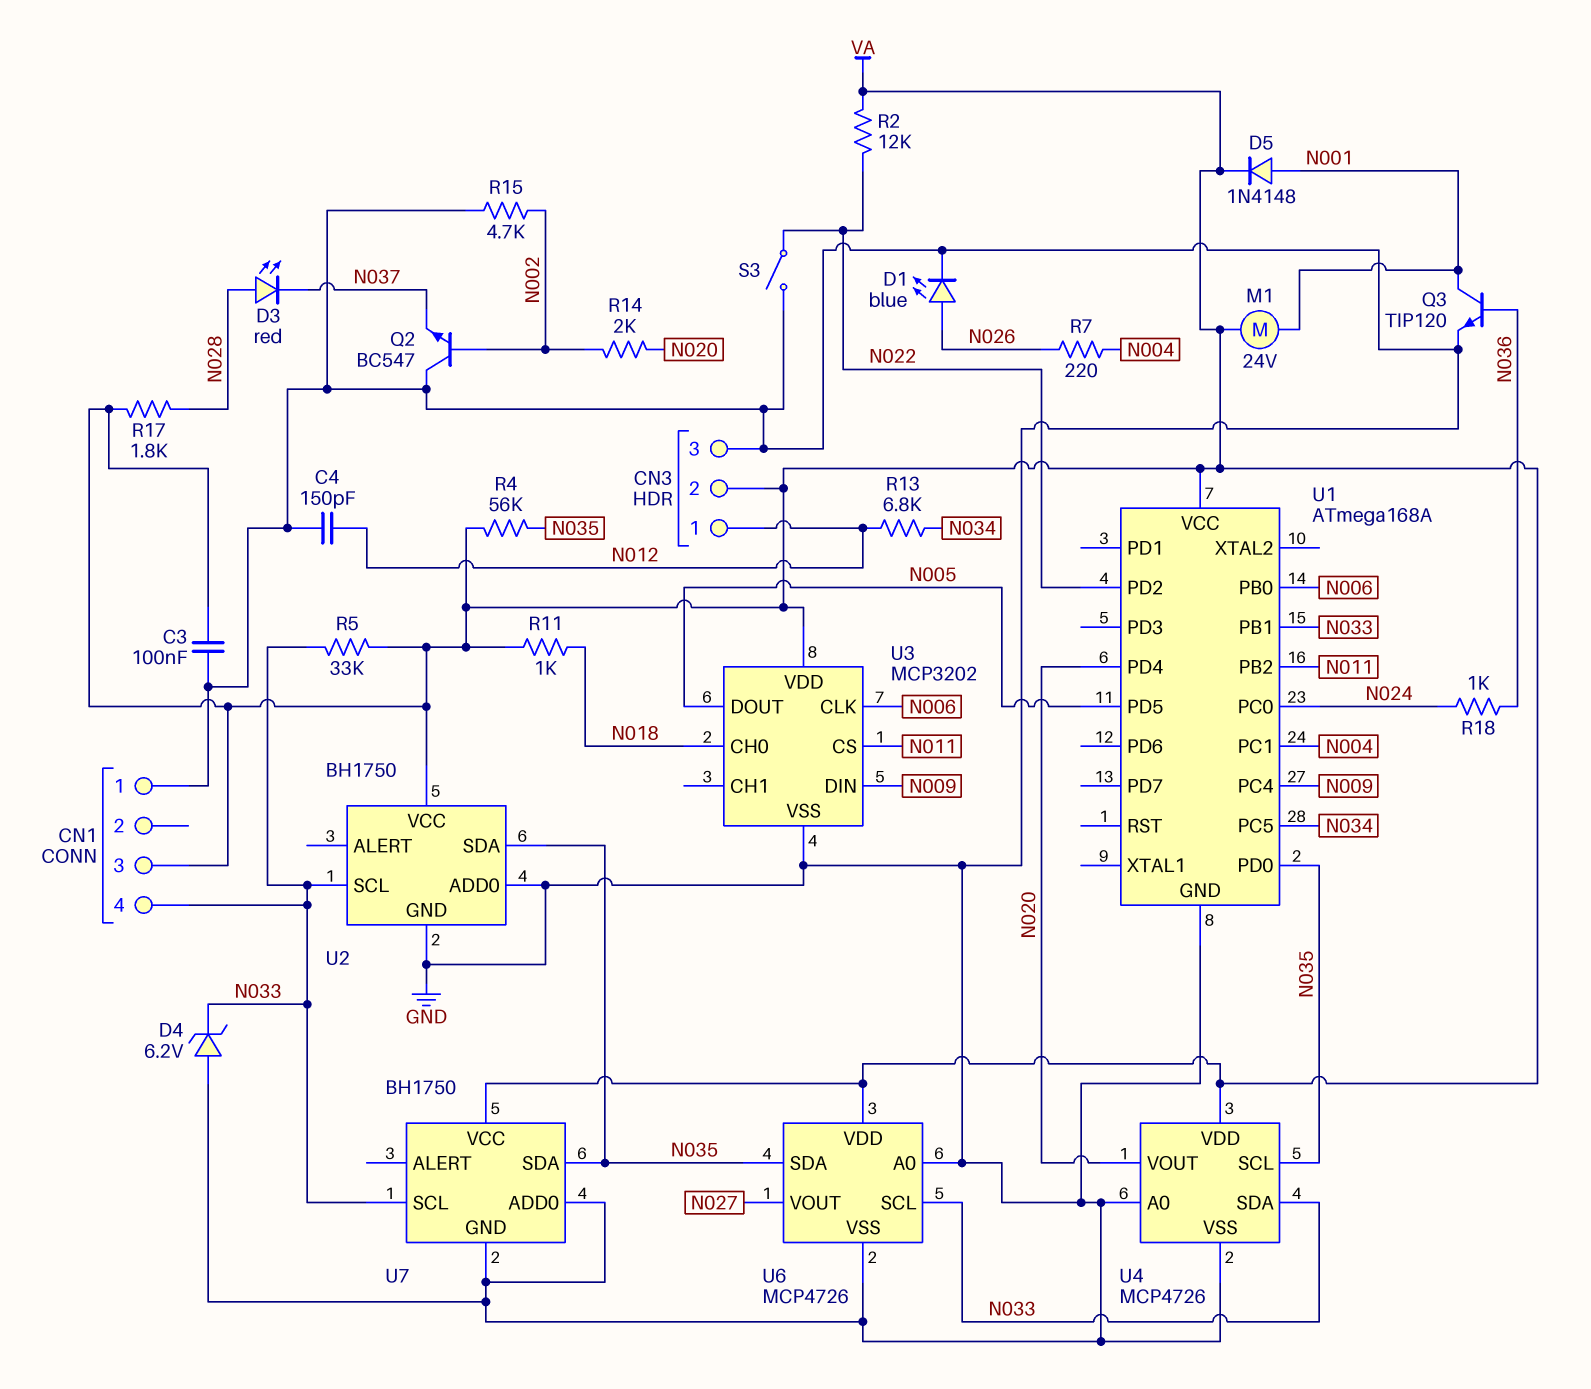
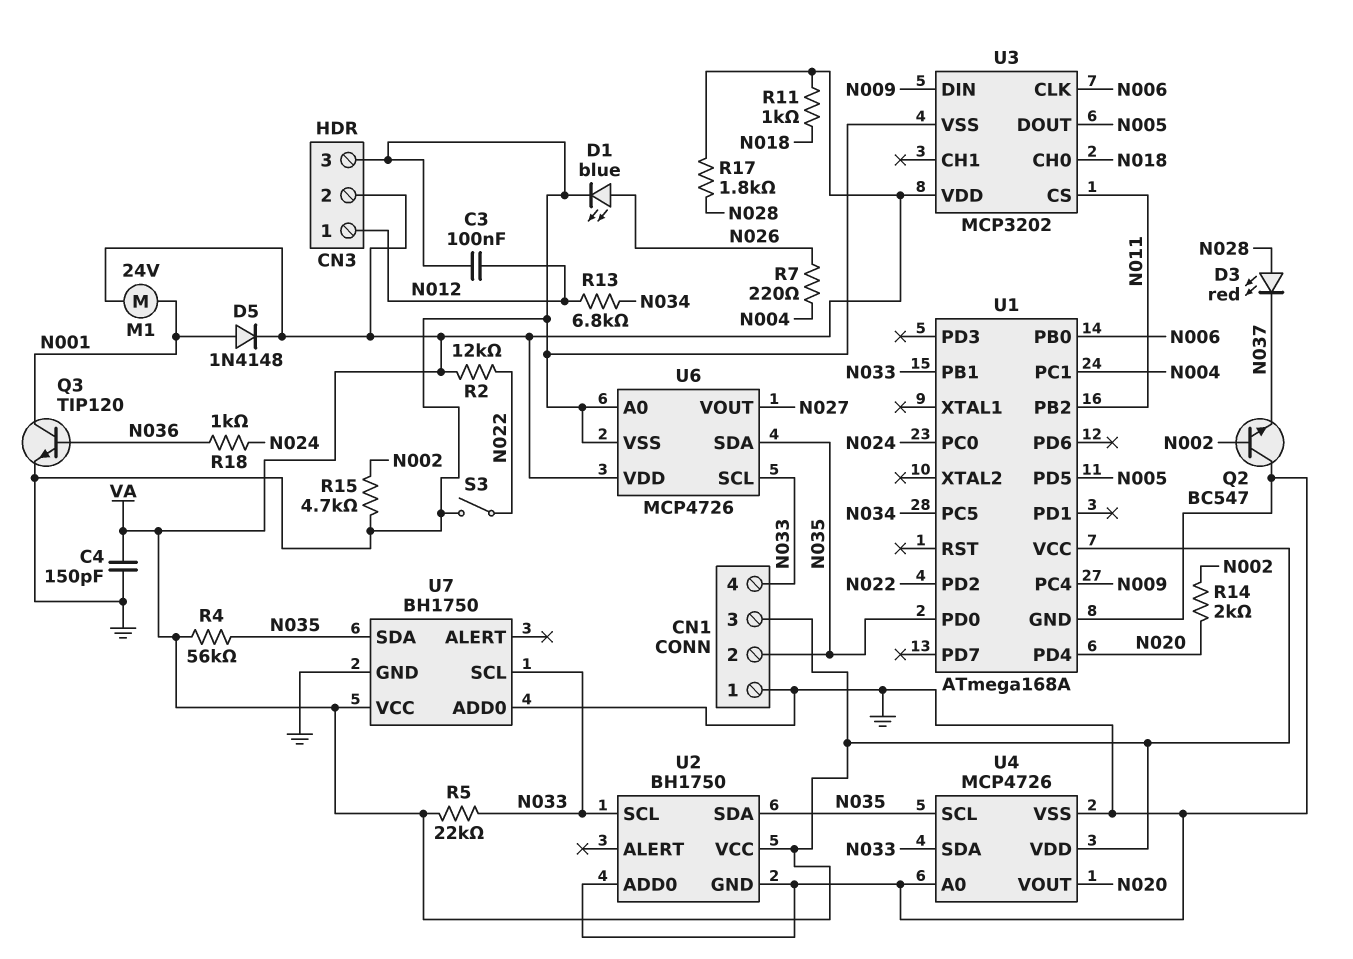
C3: 100nF (GND, VA) -> 100nF (GND, N012)
C4: 150pF (GND, N012) -> 150pF (GND, VA)
CN1 pin 2: none -> N035
D4: zener 6.2V (A GND, K N033) -> none
R5: 33k (N033, VA) -> 22k (N033, VA)

